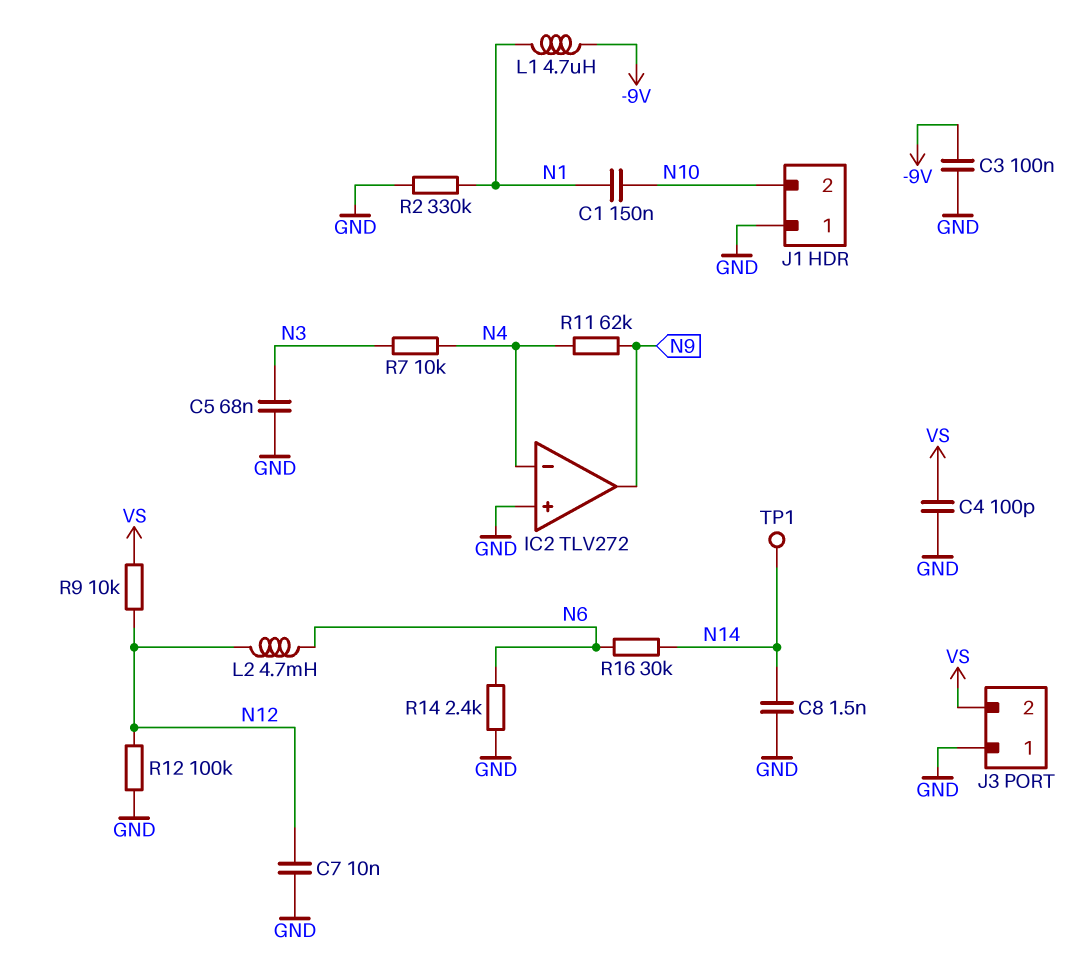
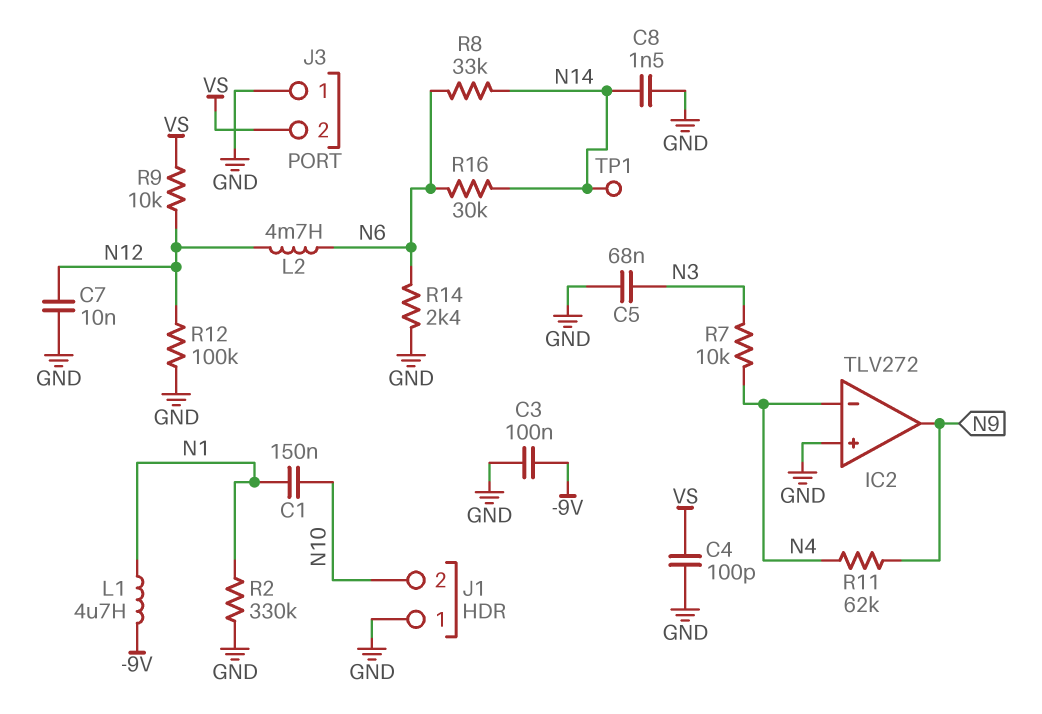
R8: none -> 33k (N6, N14)

